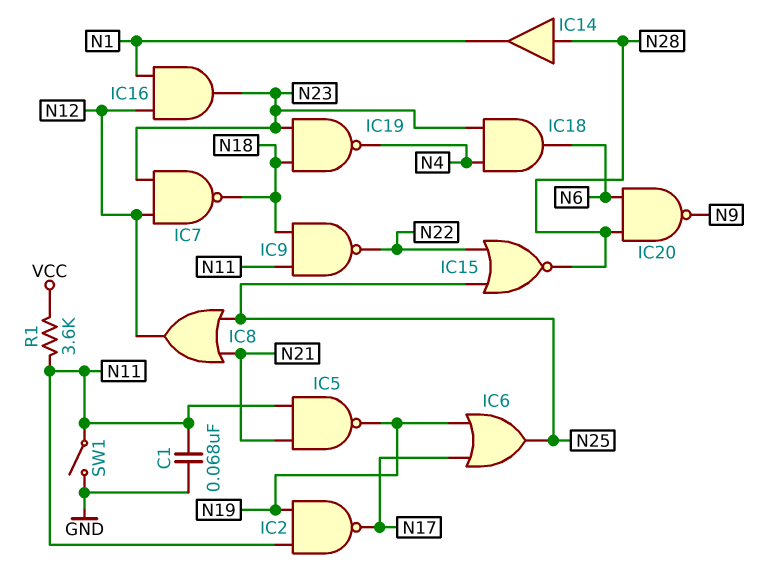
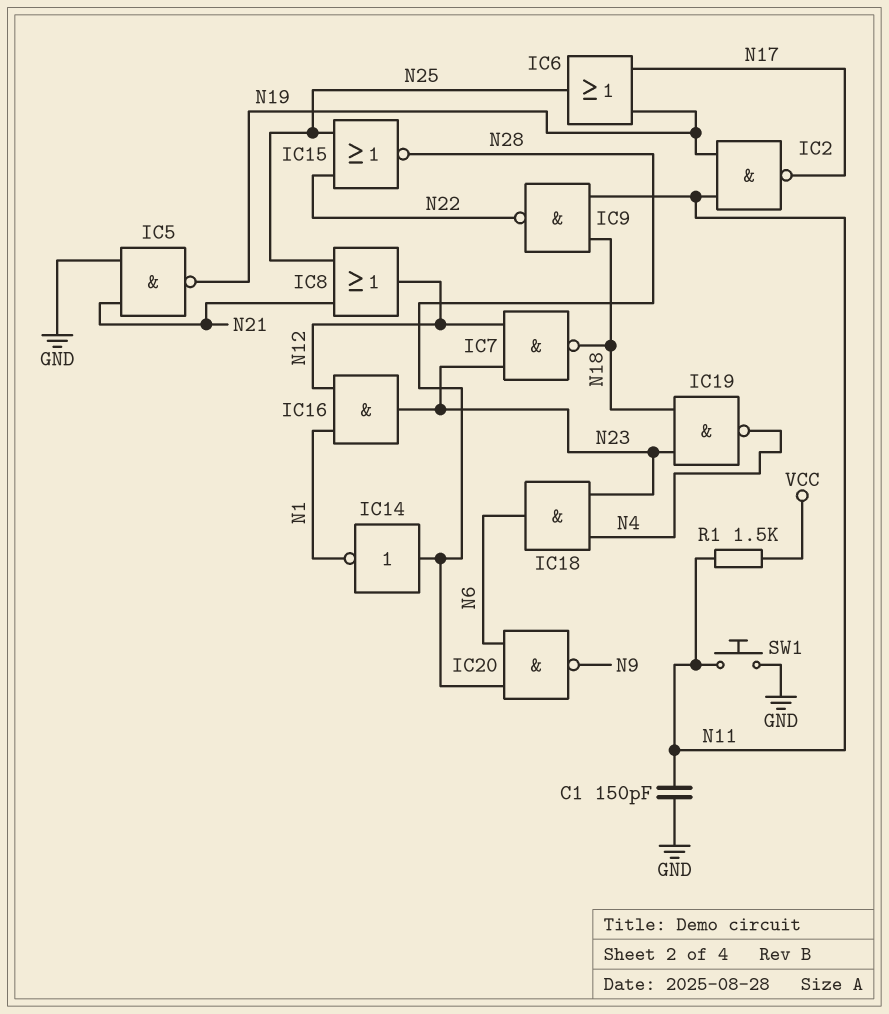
C1: 68nF (GND, N11) -> 150pF (GND, N11)
IC5: NAND (in N11, in N21, out N19) -> NAND (in GND, in N21, out N19)
IC14: buffer (in N28, out N1) -> NOT (in N28, out N1)
R1: 3.6k (N11, VCC) -> 1.5k (N11, VCC)
SW1: switch (GND, N11) -> button (GND, N11)

